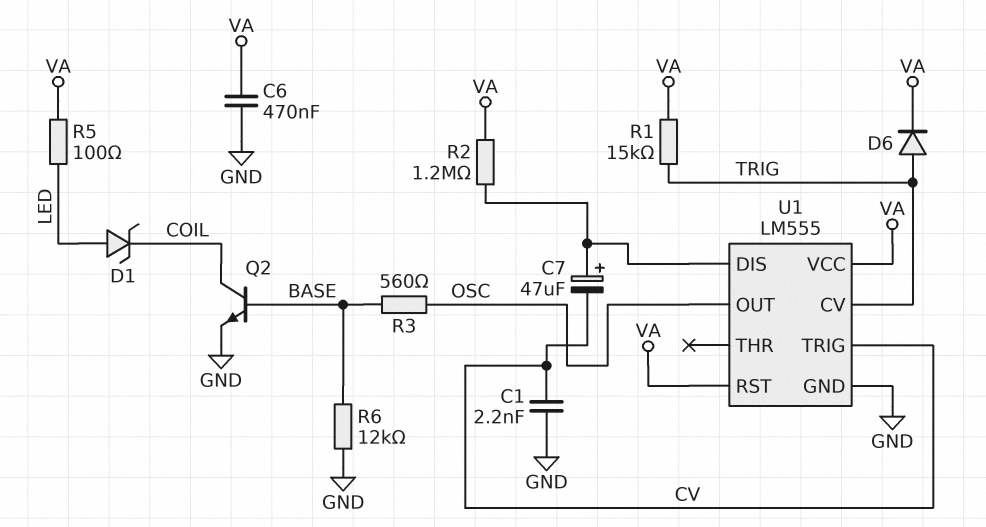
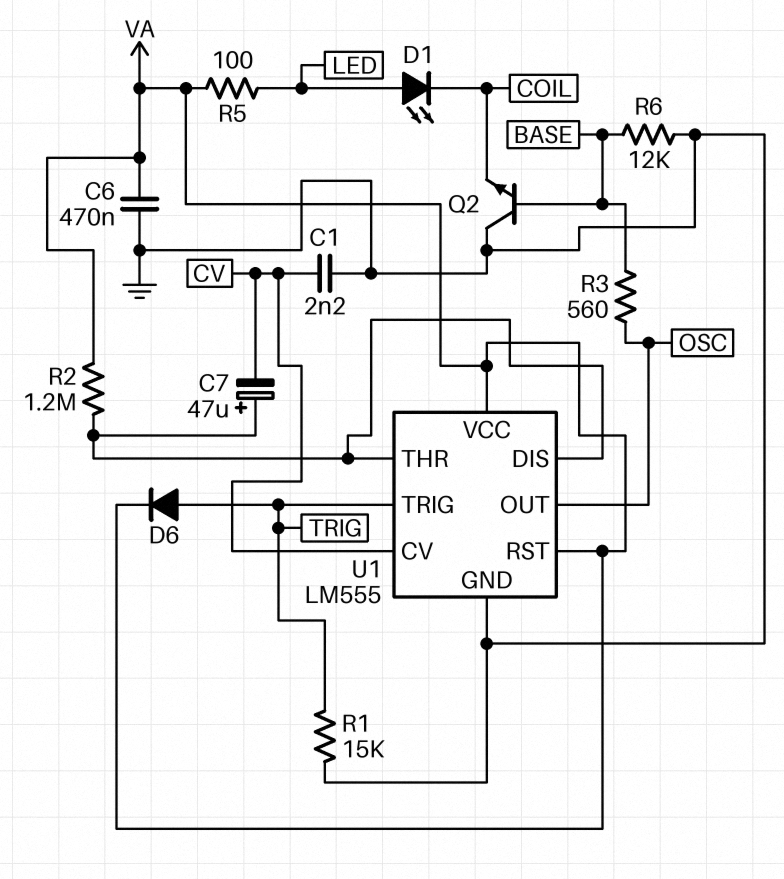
D1: zener (A LED, K COIL) -> LED (A LED, K COIL)
Q2: NPN (B BASE, C COIL, E GND) -> NPN (B BASE, C GND, E COIL)
R1: 15k (TRIG, VA) -> 15k (GND, TRIG)
U1 pin CV: TRIG -> CV
U1 pin THR: none -> U1/DIS
U1 pin TRIG: CV -> TRIG

